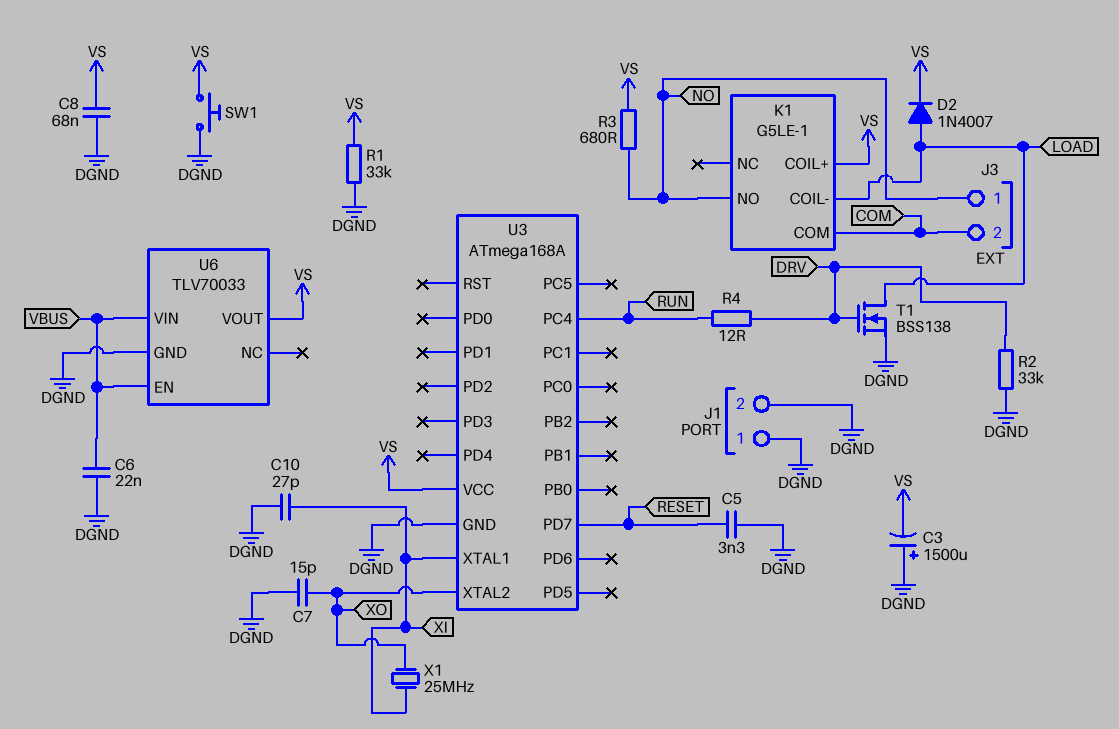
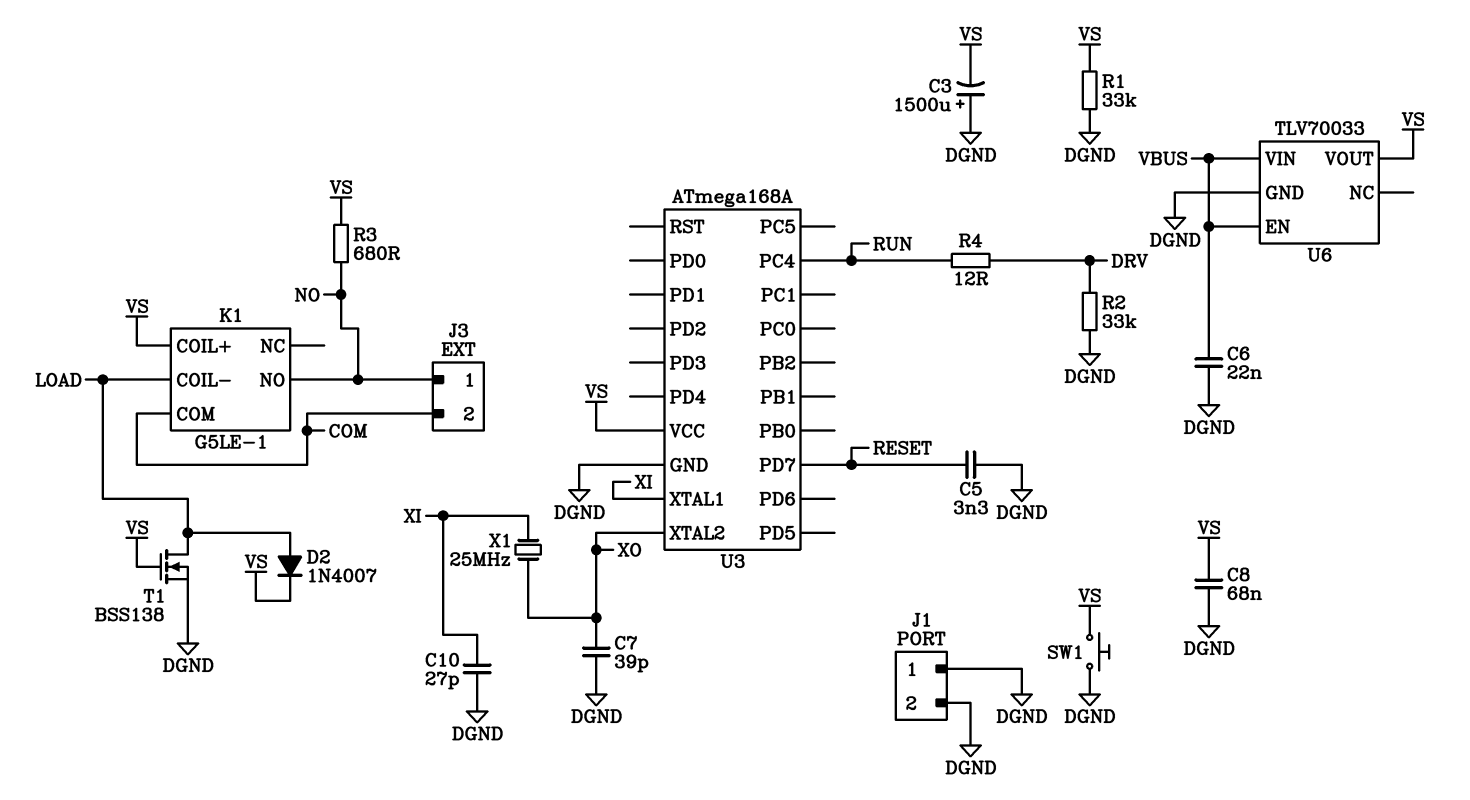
C7: 15pF (DGND, XO) -> 39pF (DGND, XO)
T1: NMOS BSS138 (G DRV, D LOAD, S DGND) -> NMOS BSS138 (G VS, D LOAD, S DGND)

